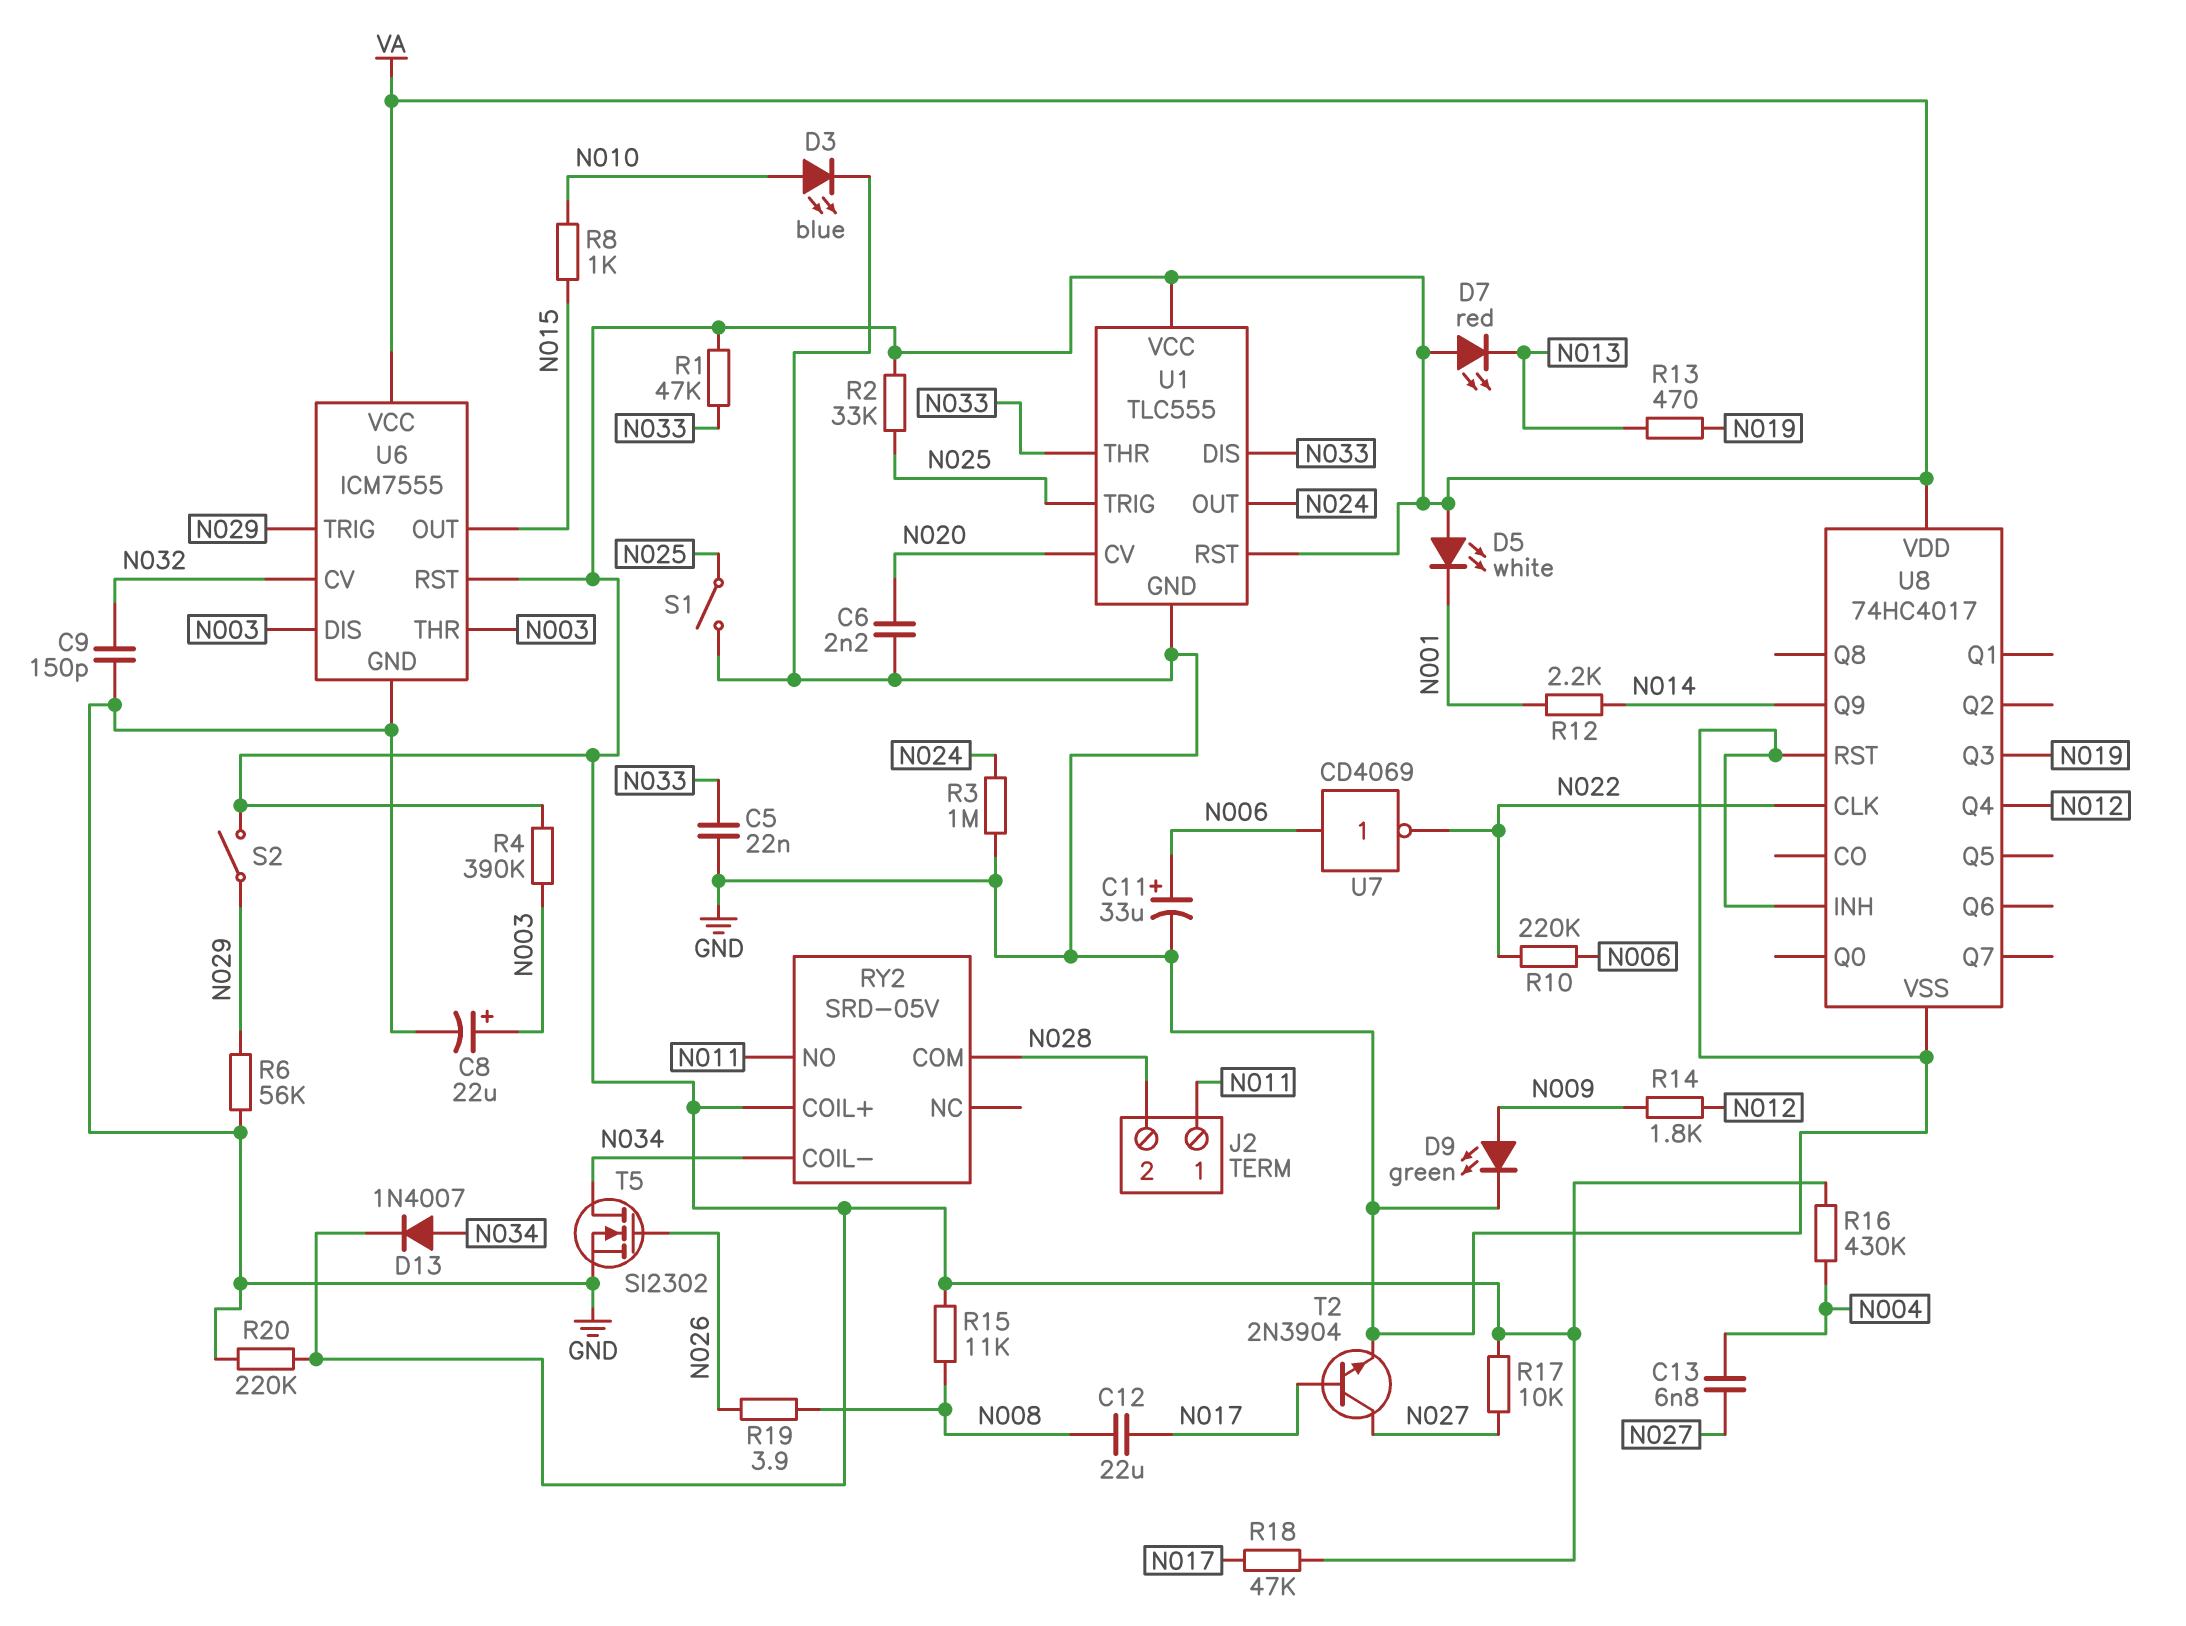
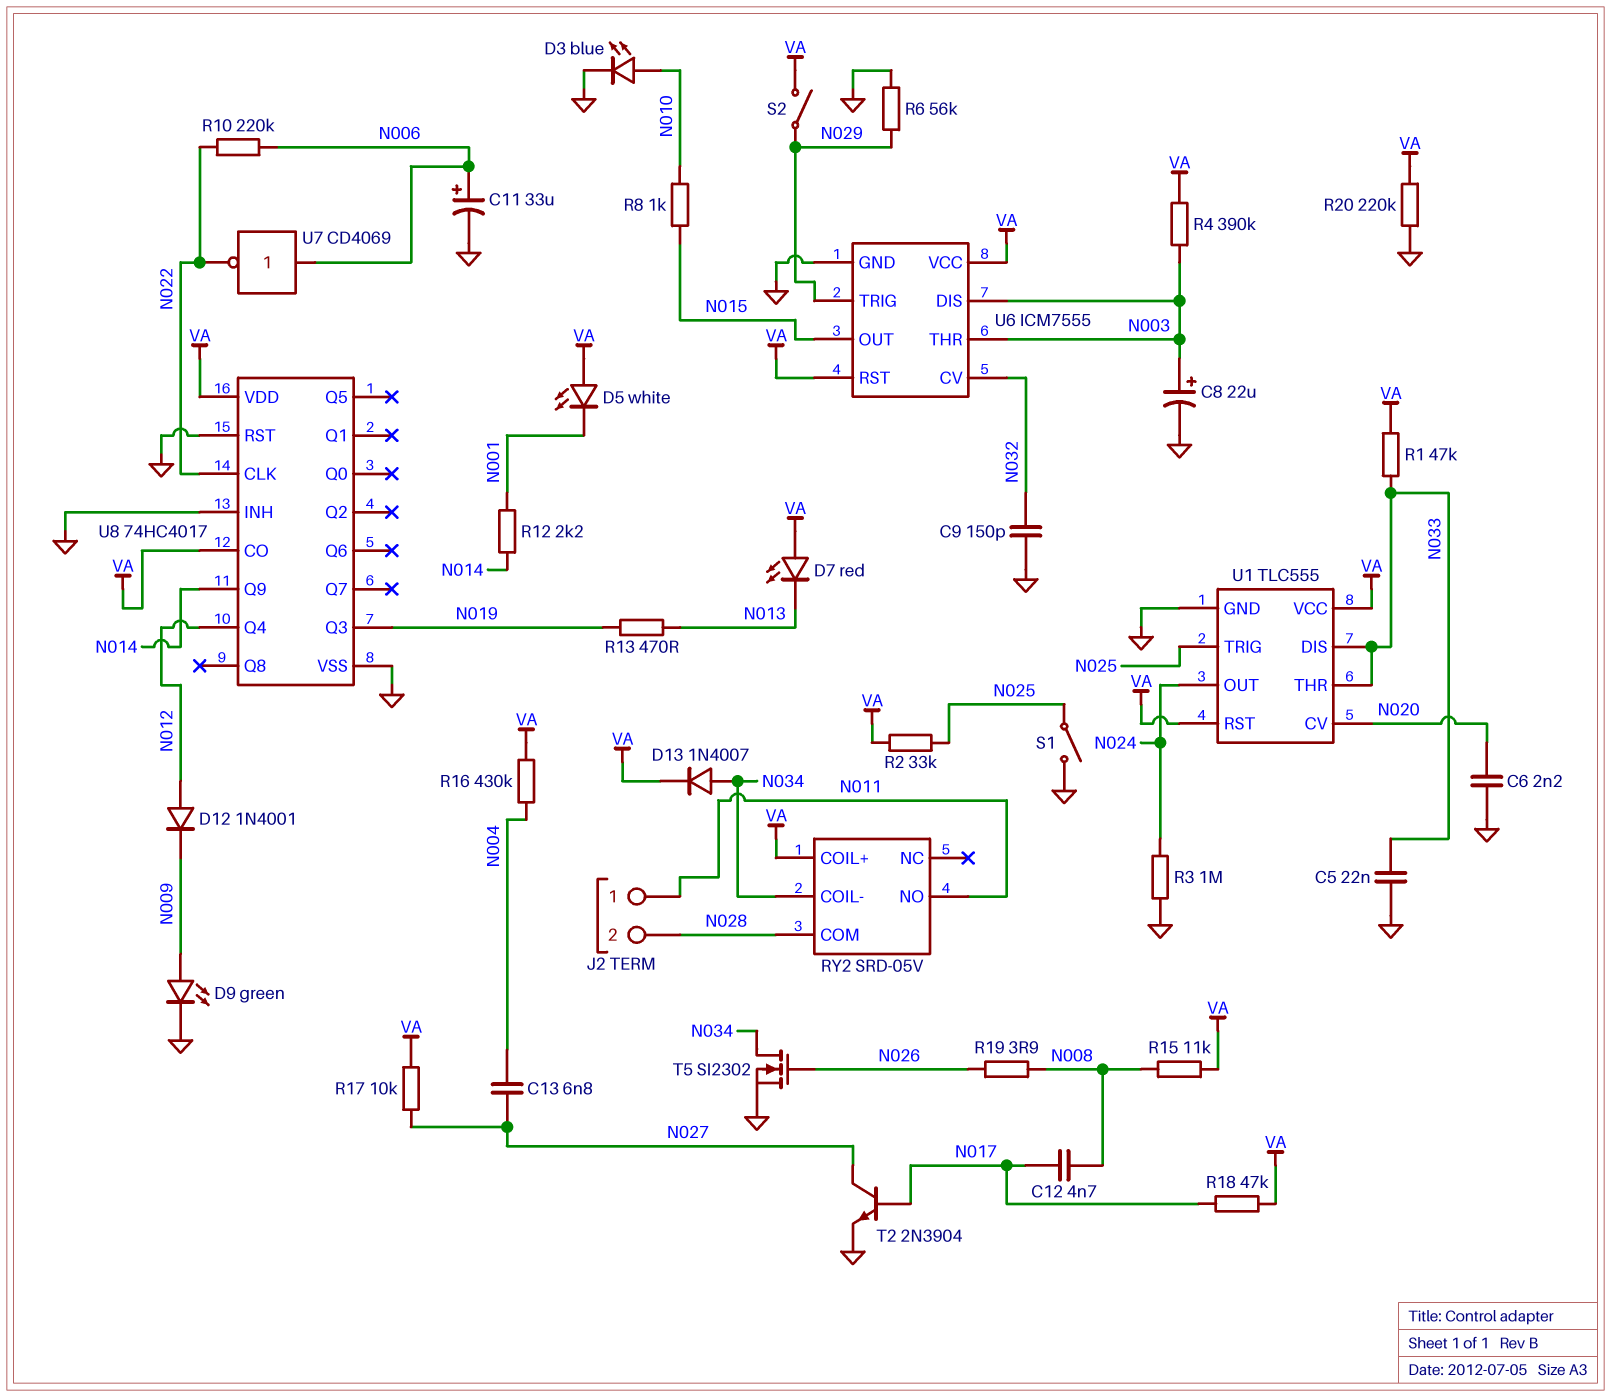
C12: 22uF (N008, N017) -> 4.7nF (N008, N017)
D12: none -> diode 1N4001 (A N012, K N009)
R14: 1.8k (N009, N012) -> none
U8 pin CO: none -> VA

